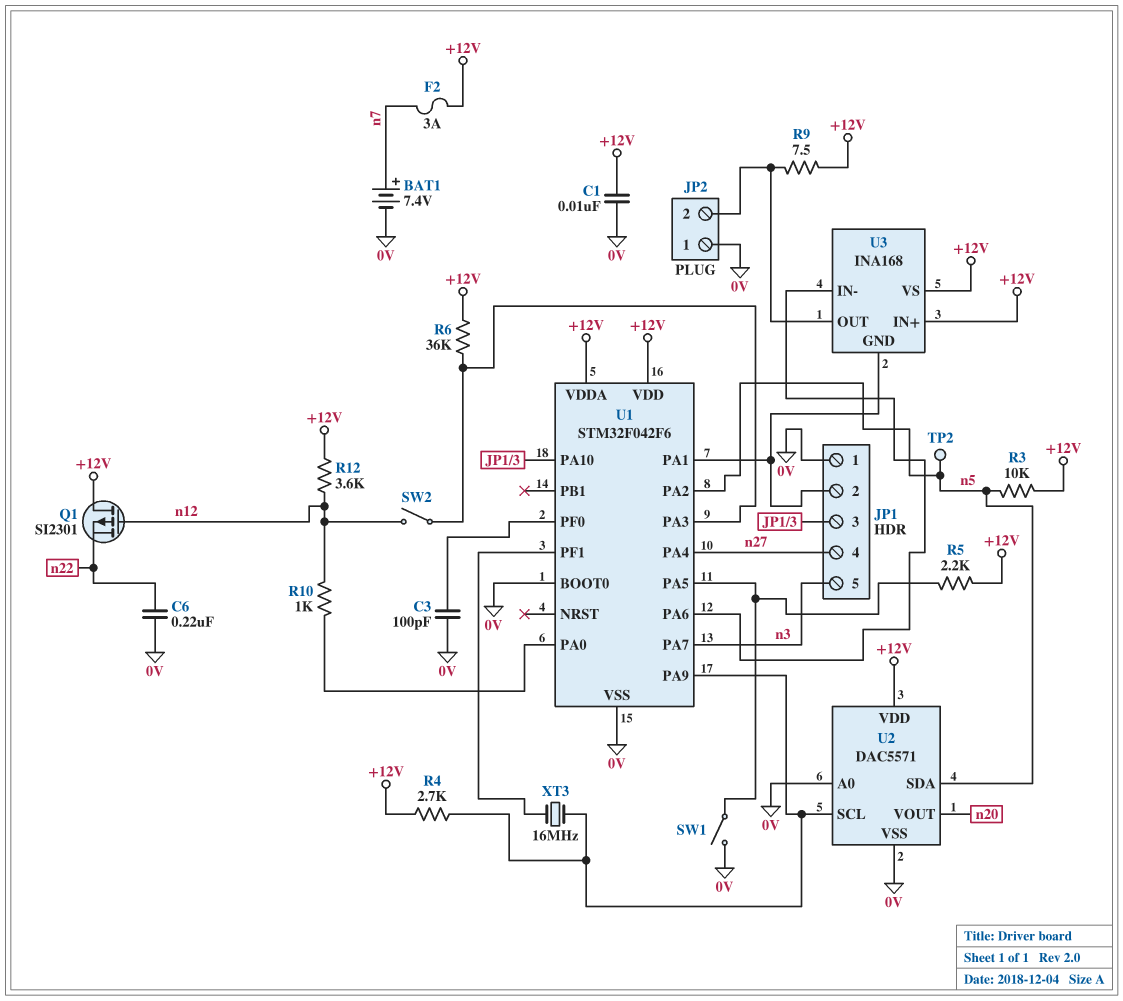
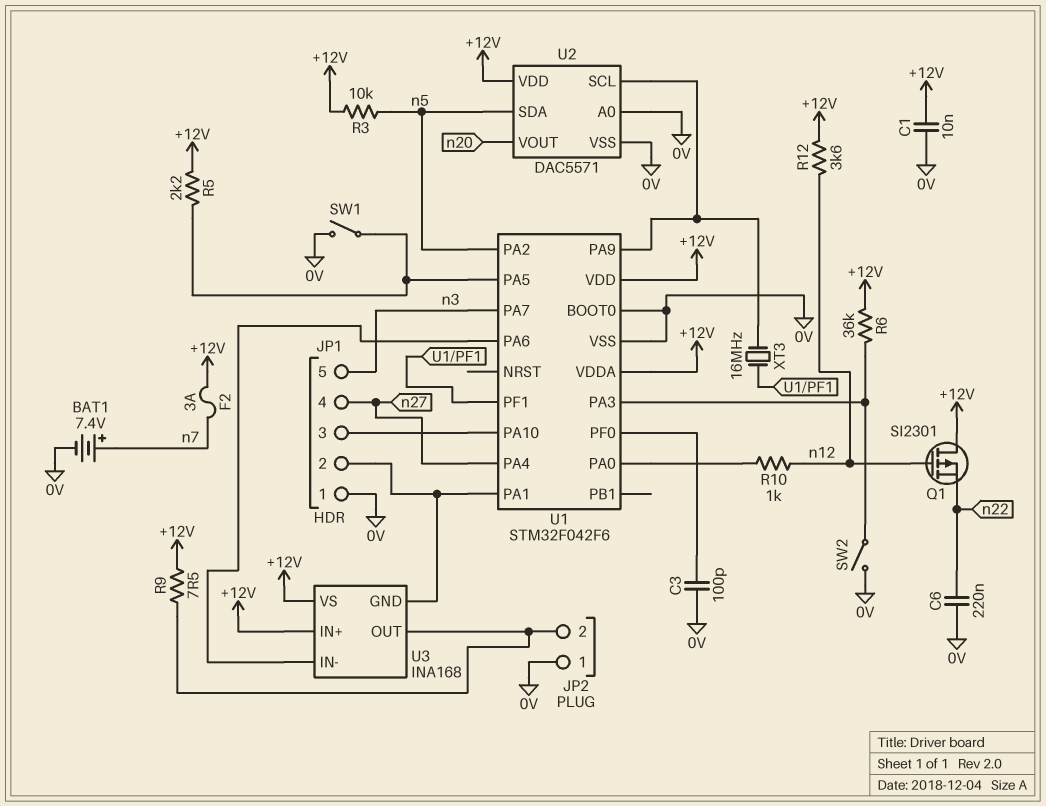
R4: 2.7k (+12V, U1/PA9) -> none
SW2: switch (U1/PA3, n12) -> switch (0V, U1/PA3)
TP2: test point (n5) -> none

